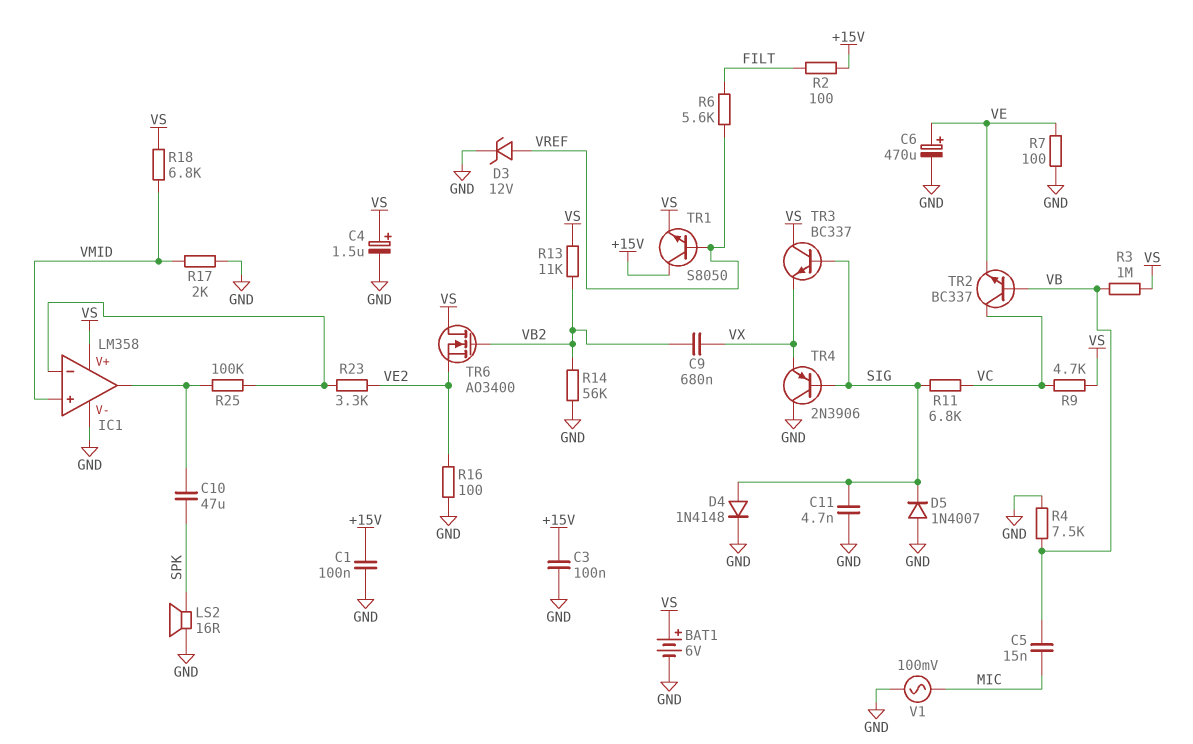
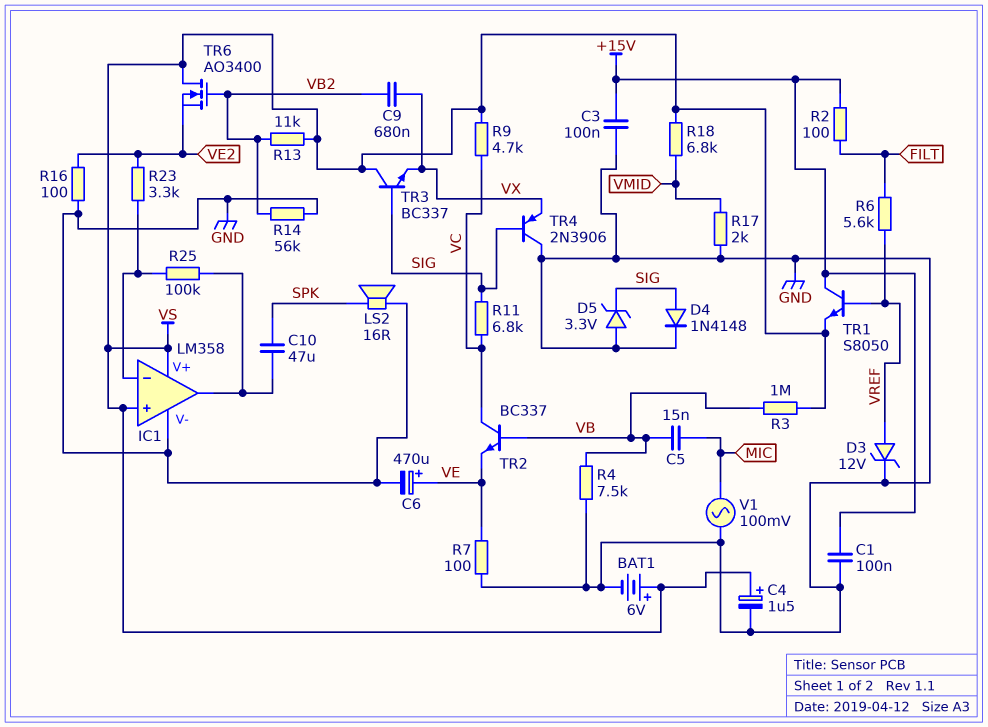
C11: 4.7nF (GND, SIG) -> none
D5: diode 1N4007 (A GND, K SIG) -> zener 3.3V (A GND, K SIG)
IC1 pin in+: VMID -> VS

